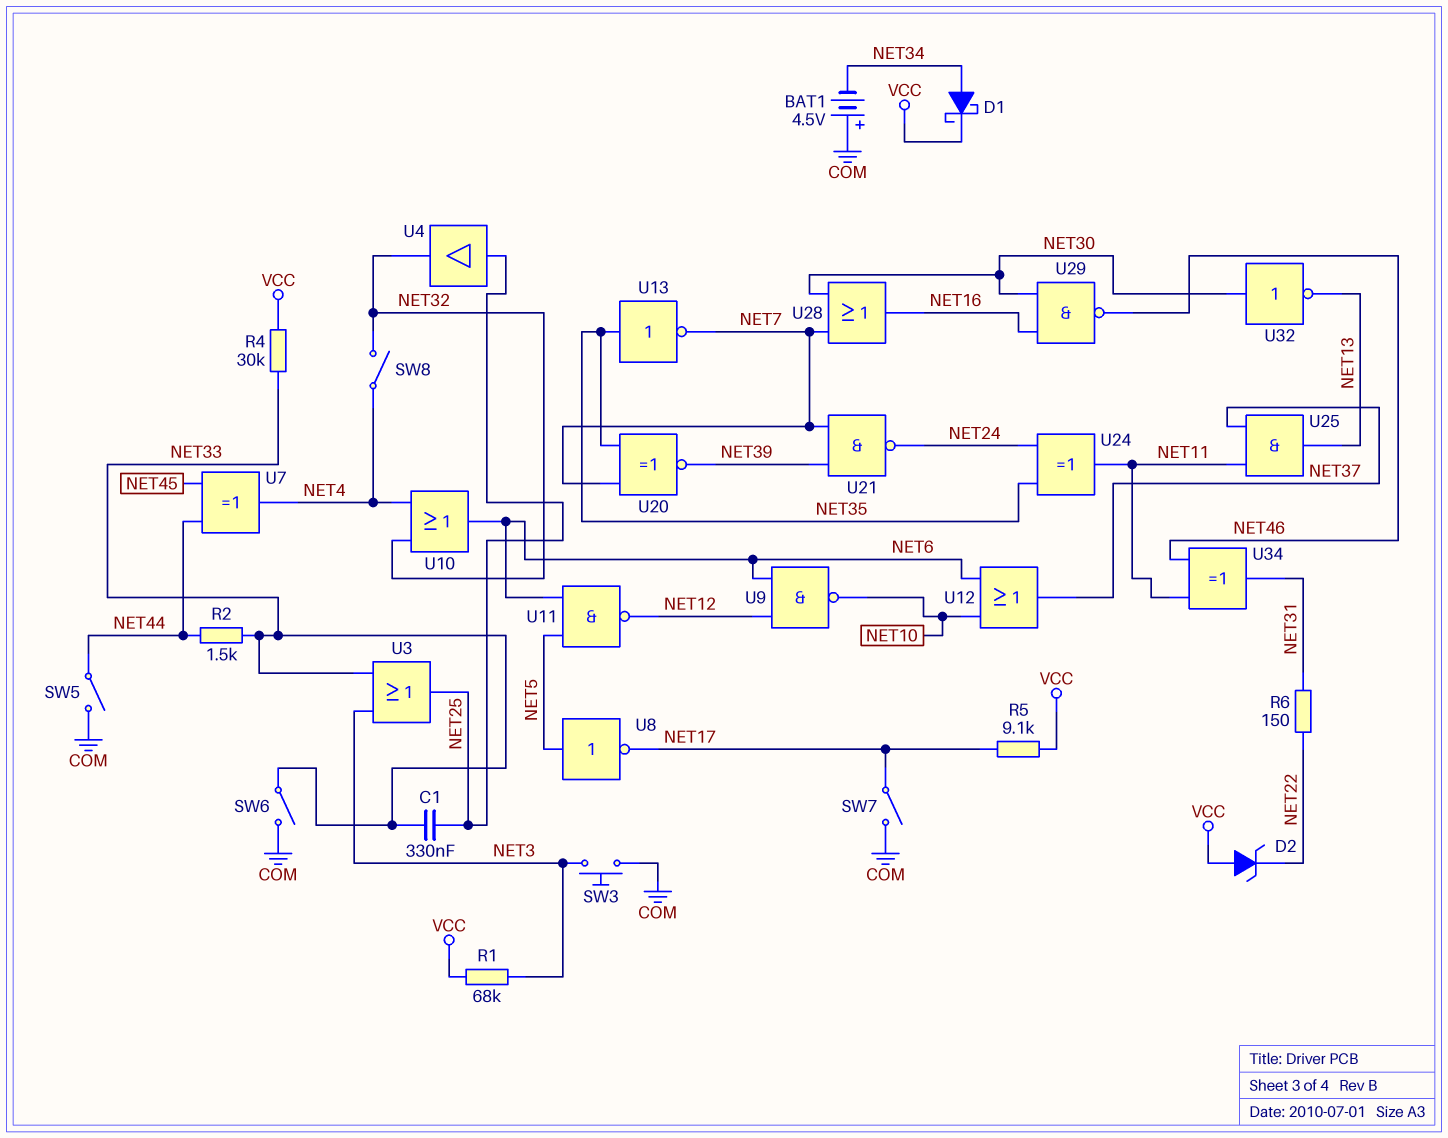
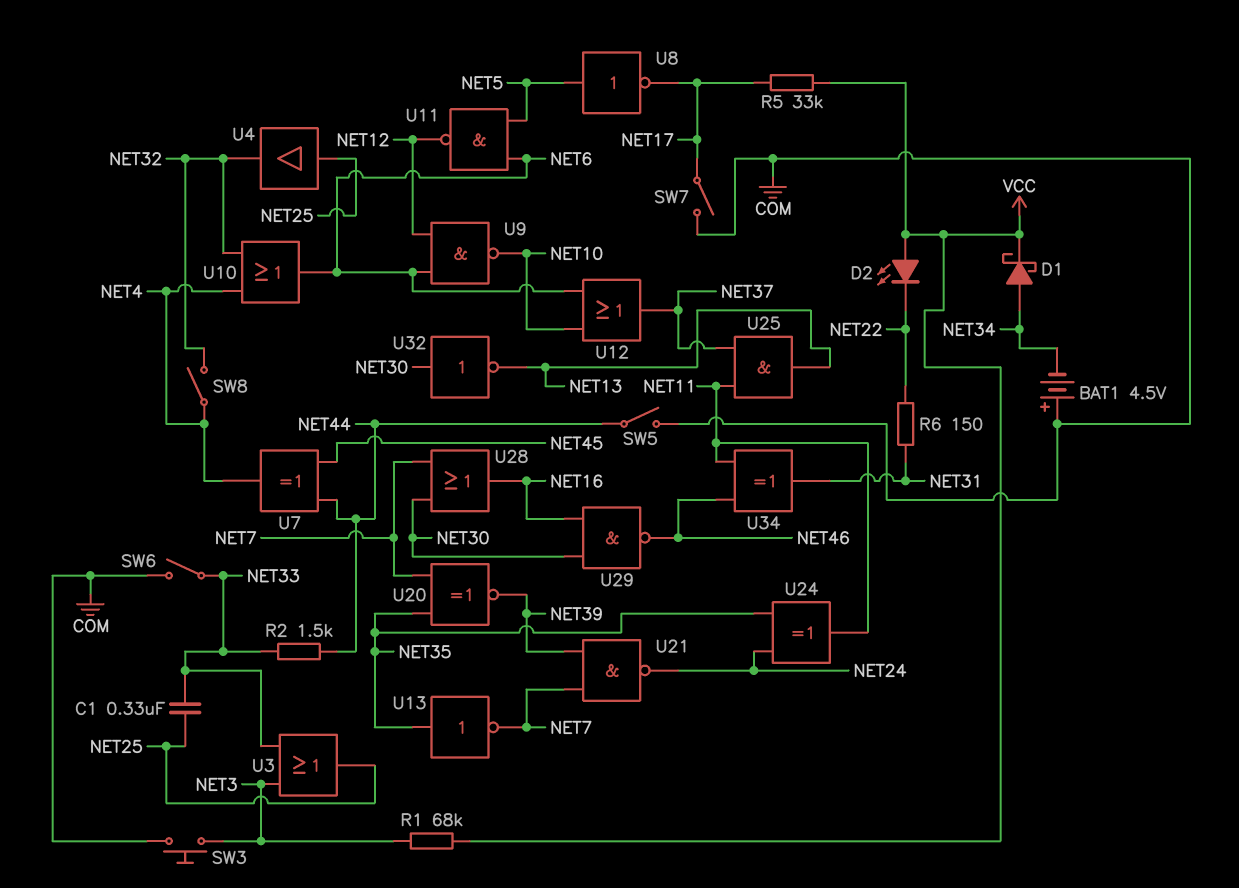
D2: zener (A VCC, K NET22) -> LED (A VCC, K NET22)
R4: 30k (NET33, VCC) -> none
R5: 9.1k (NET17, VCC) -> 33k (NET17, VCC)

